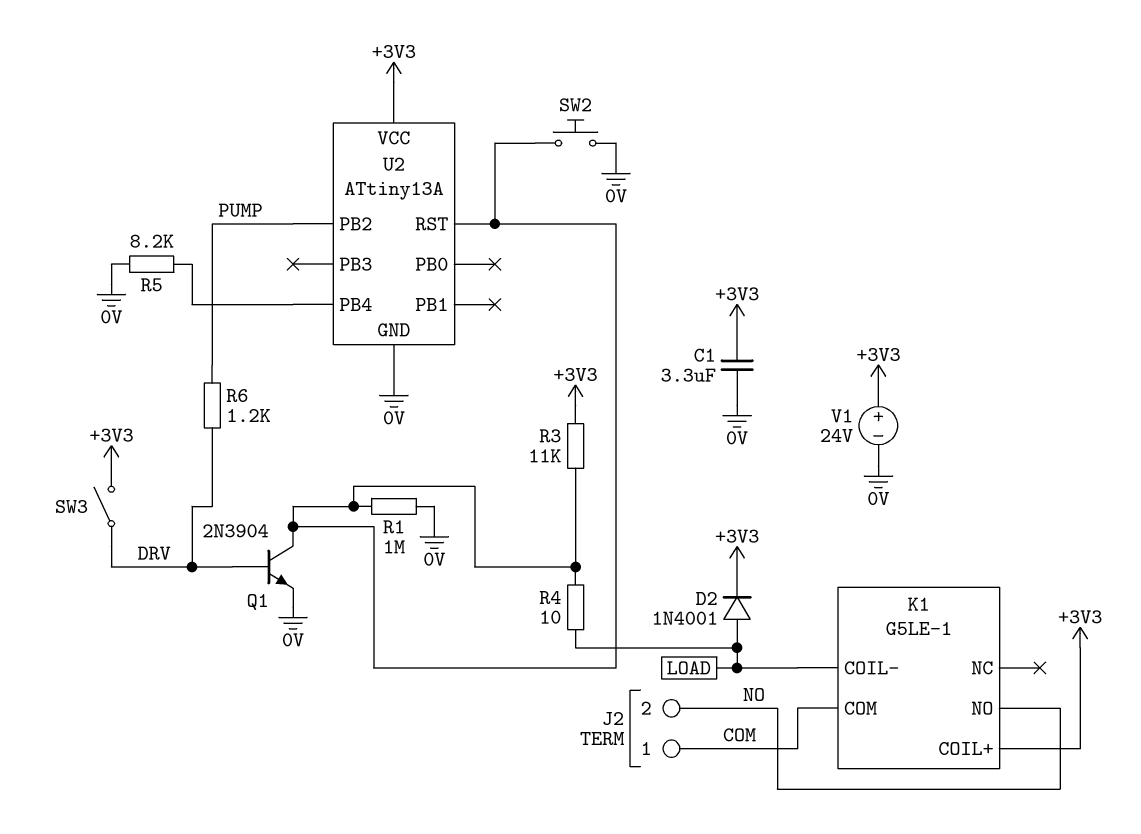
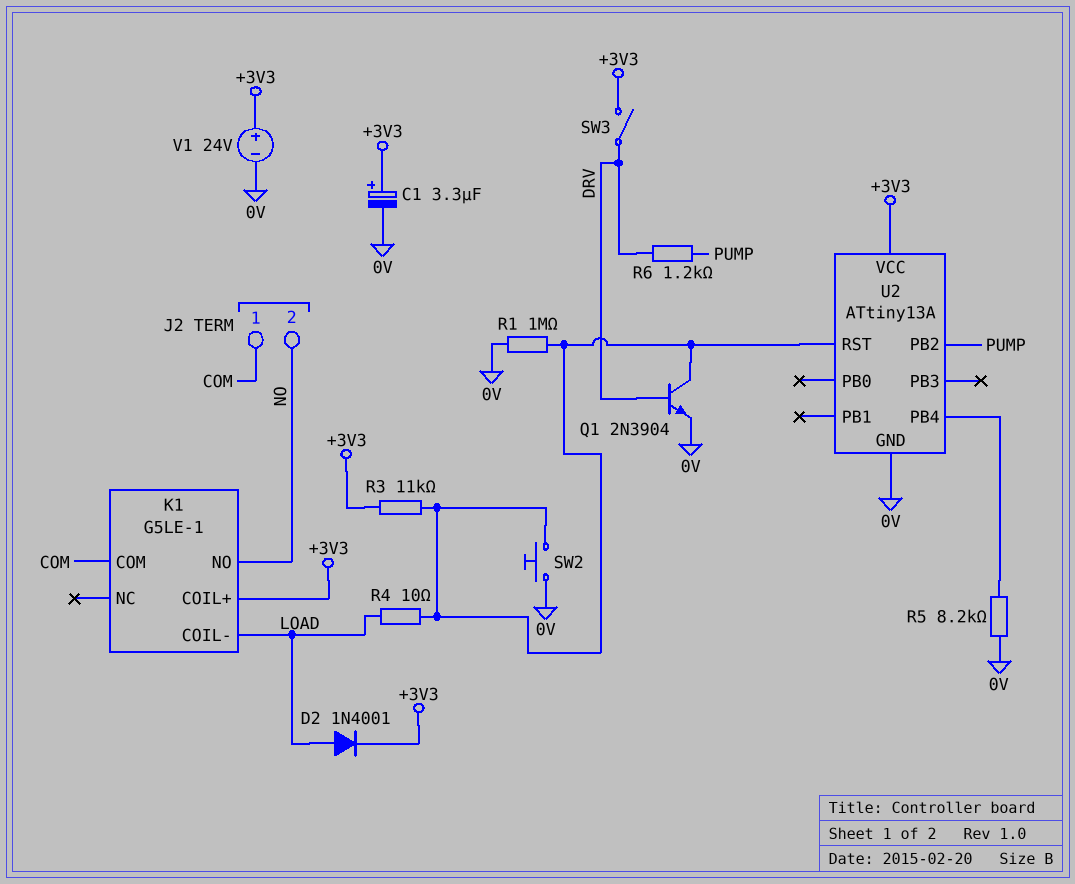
C1: 3.3uF (+3V3, 0V) -> 3.3uF (plus +3V3, minus 0V)

